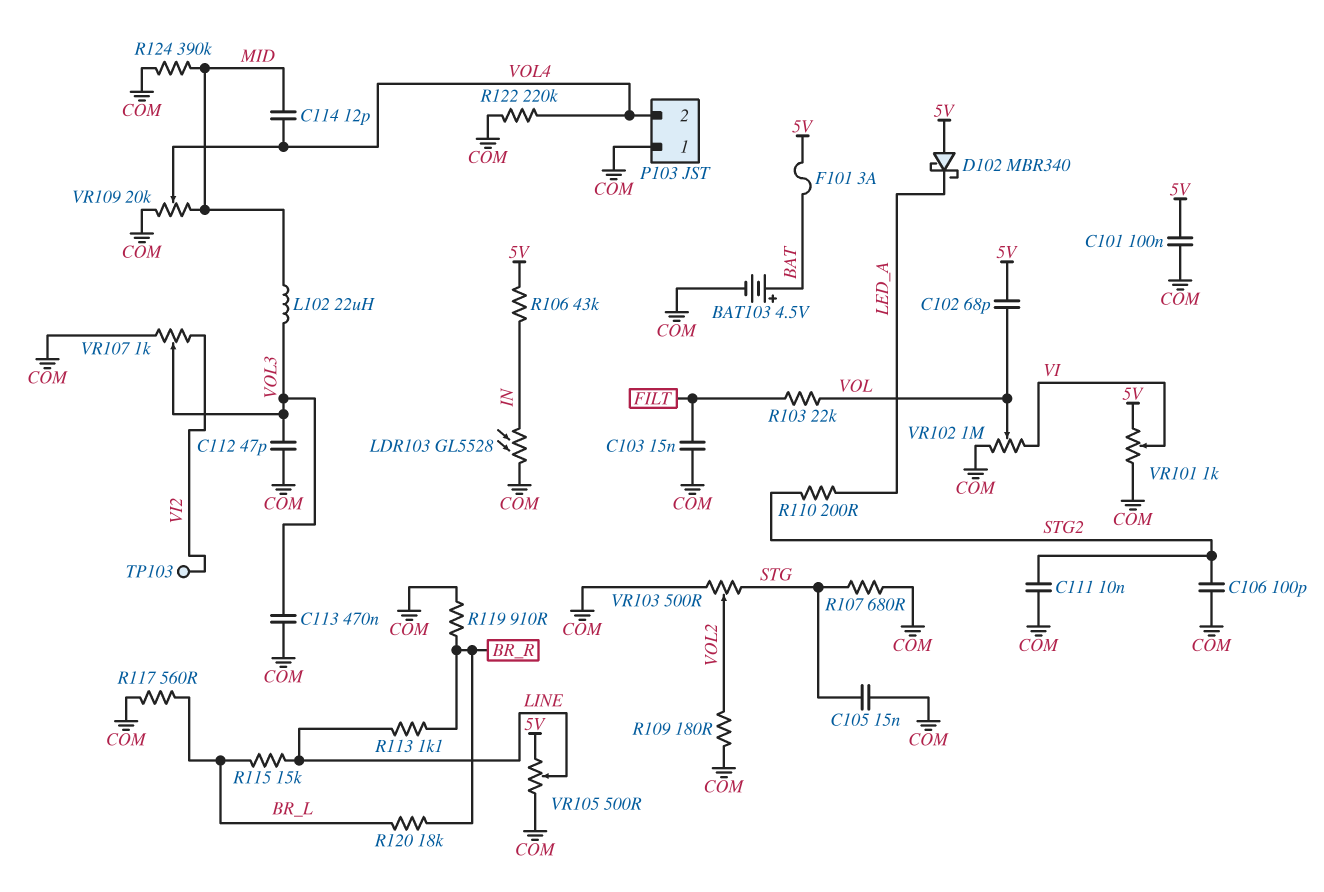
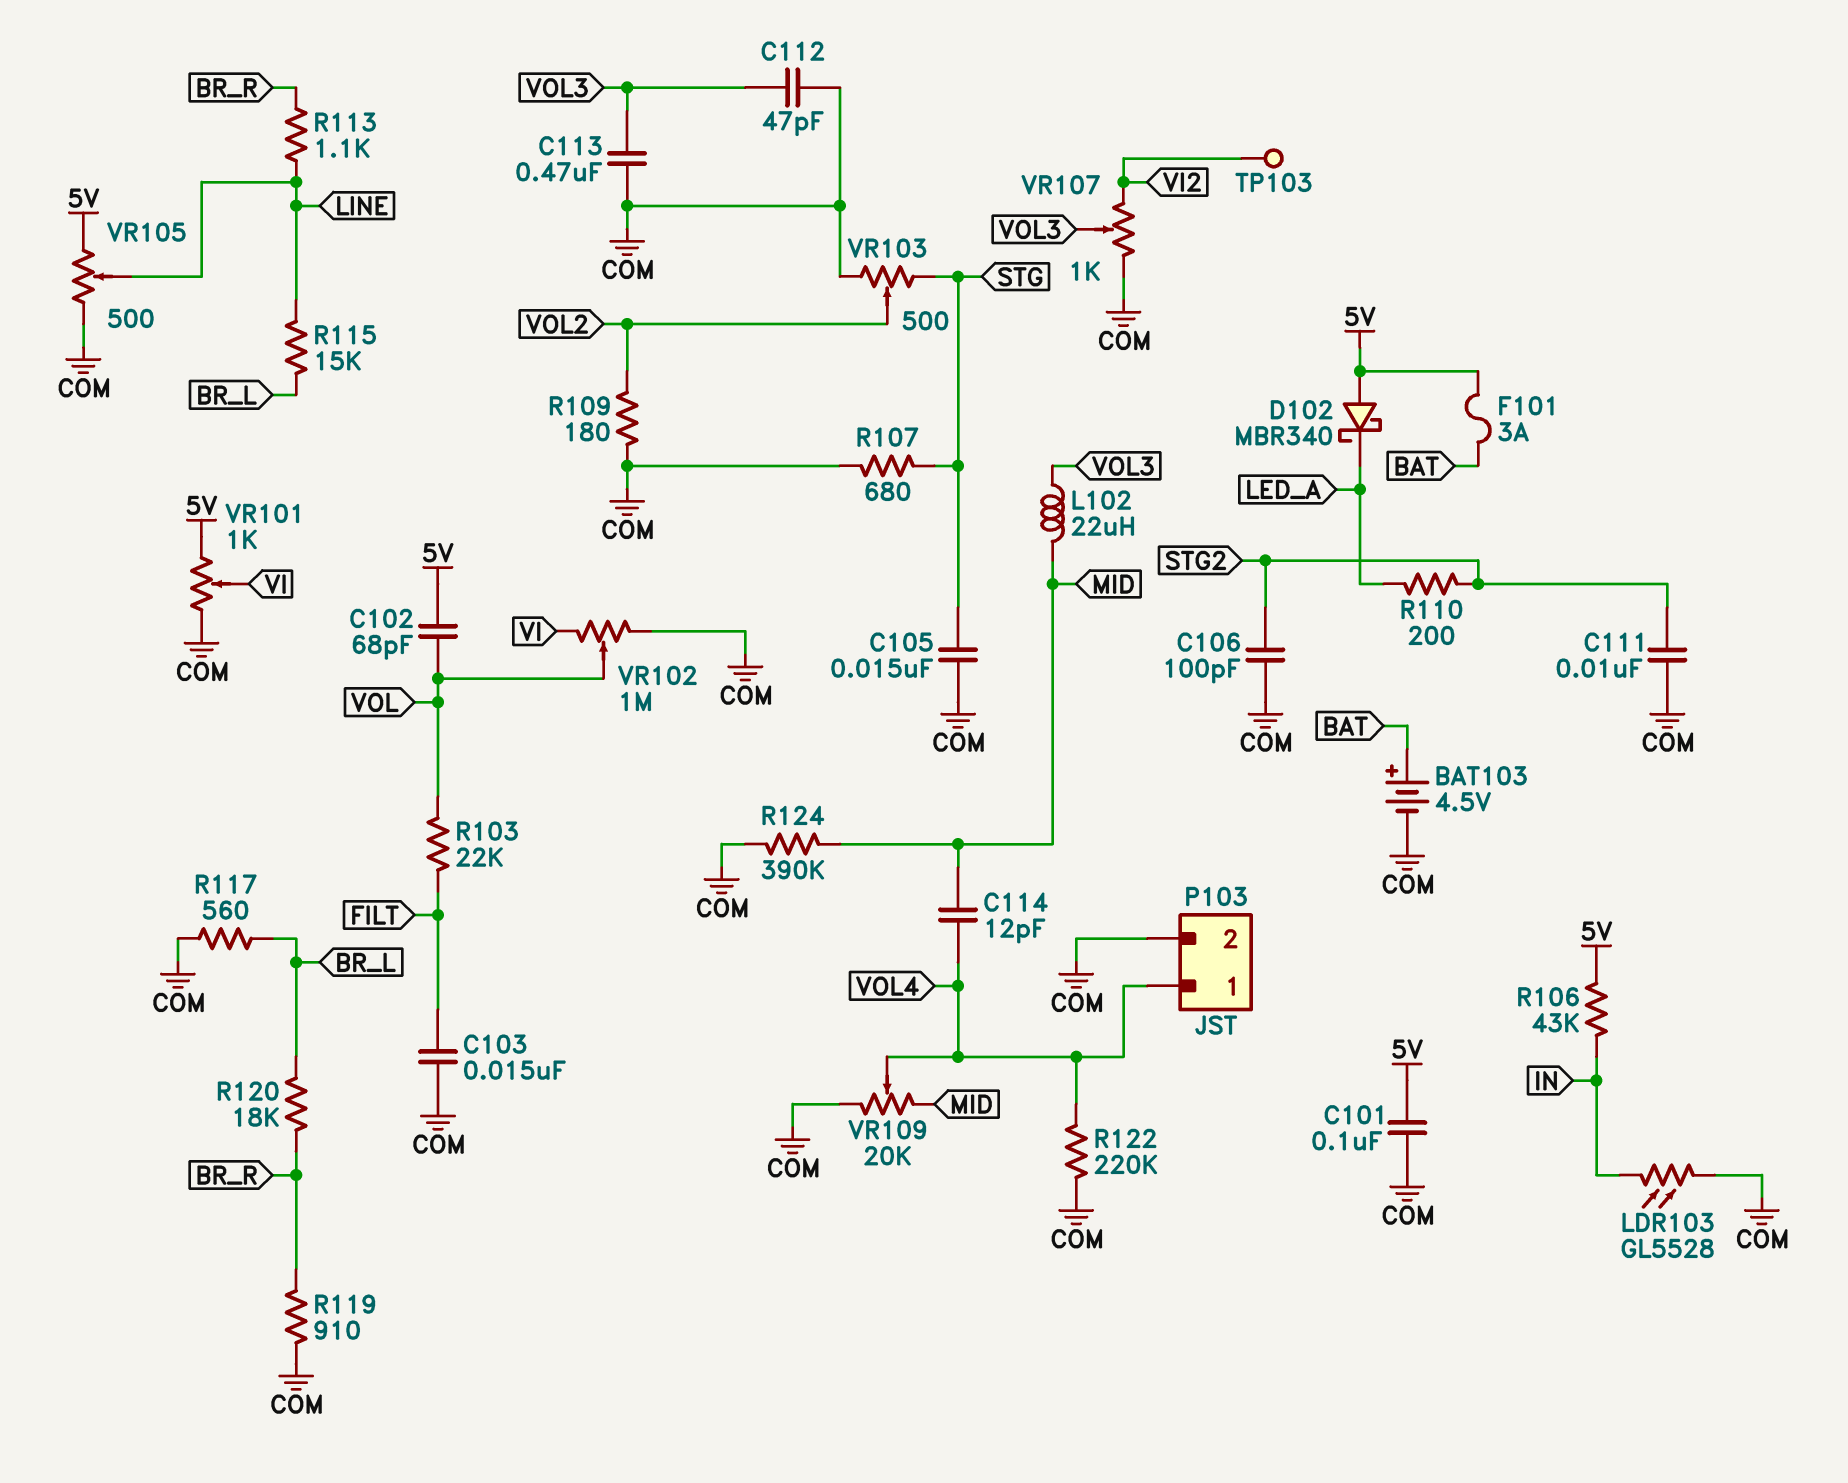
P103 pin 1: COM -> VOL4
P103 pin 2: VOL4 -> COM

